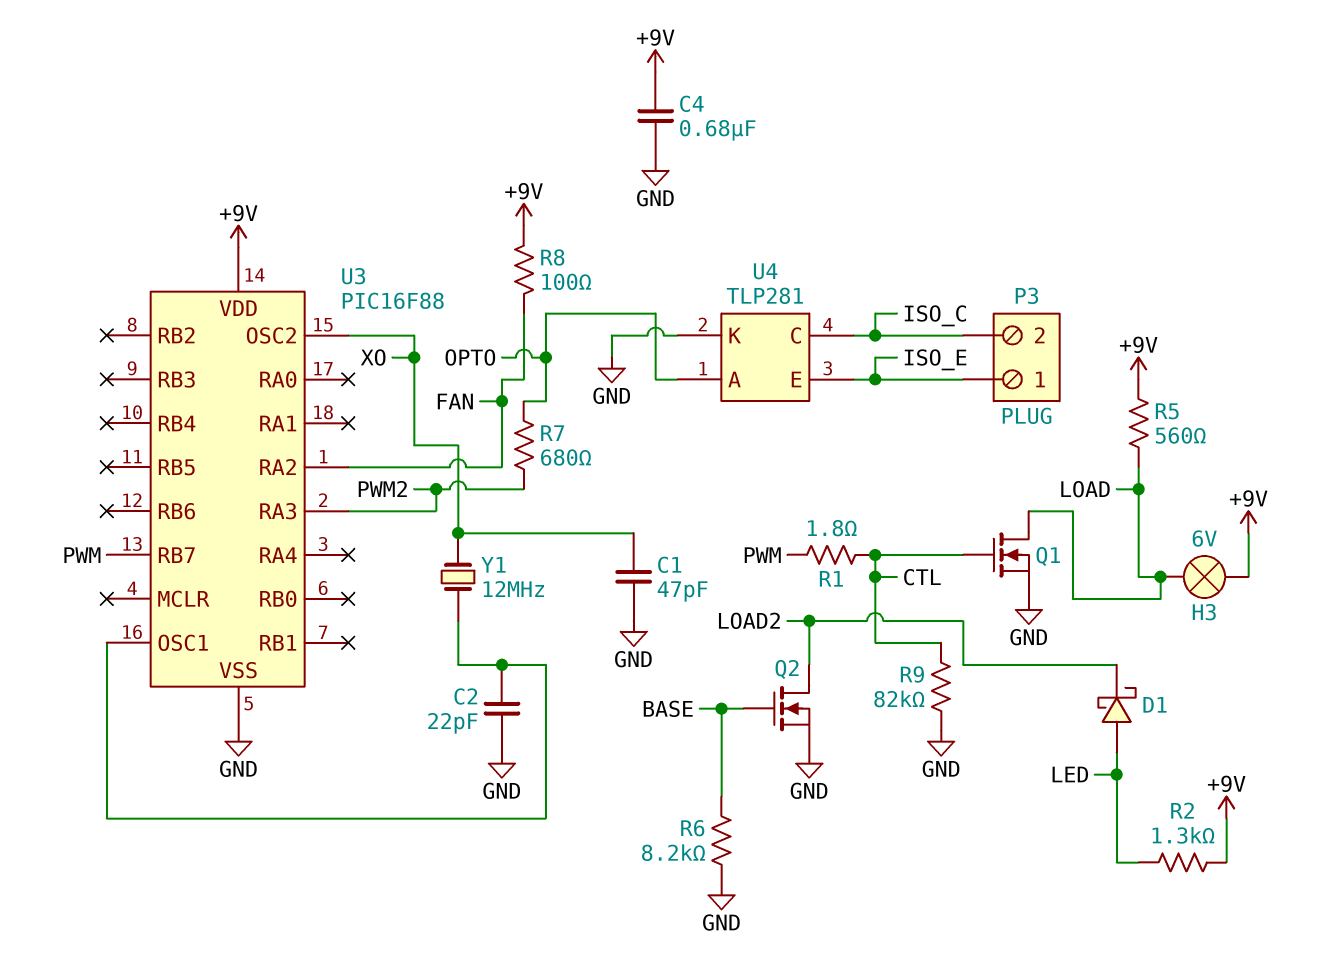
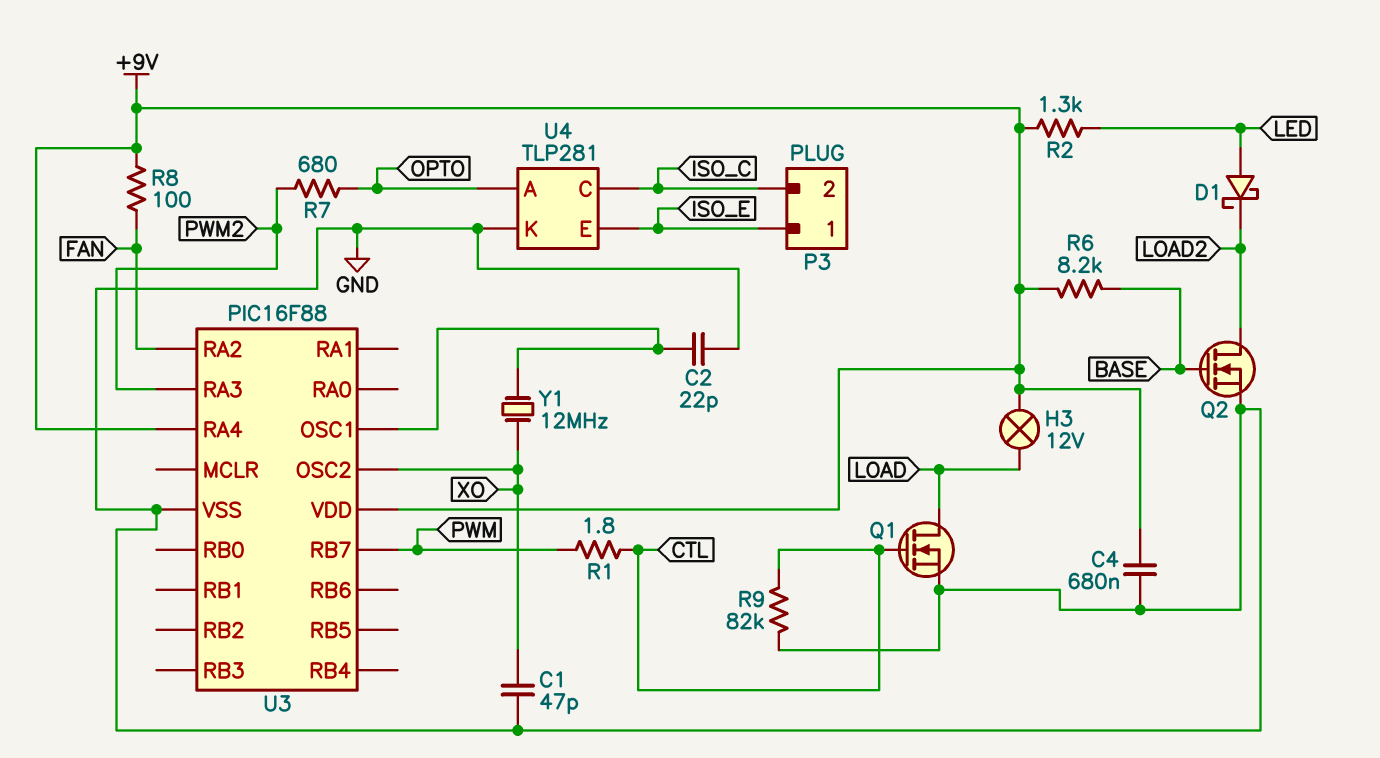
H3: lamp 6V (+9V, LOAD) -> lamp 12V (+9V, LOAD)
R5: 560 (+9V, LOAD) -> none
R6: 8.2k (BASE, GND) -> 8.2k (+9V, BASE)
U3 pin RA4: none -> +9V

